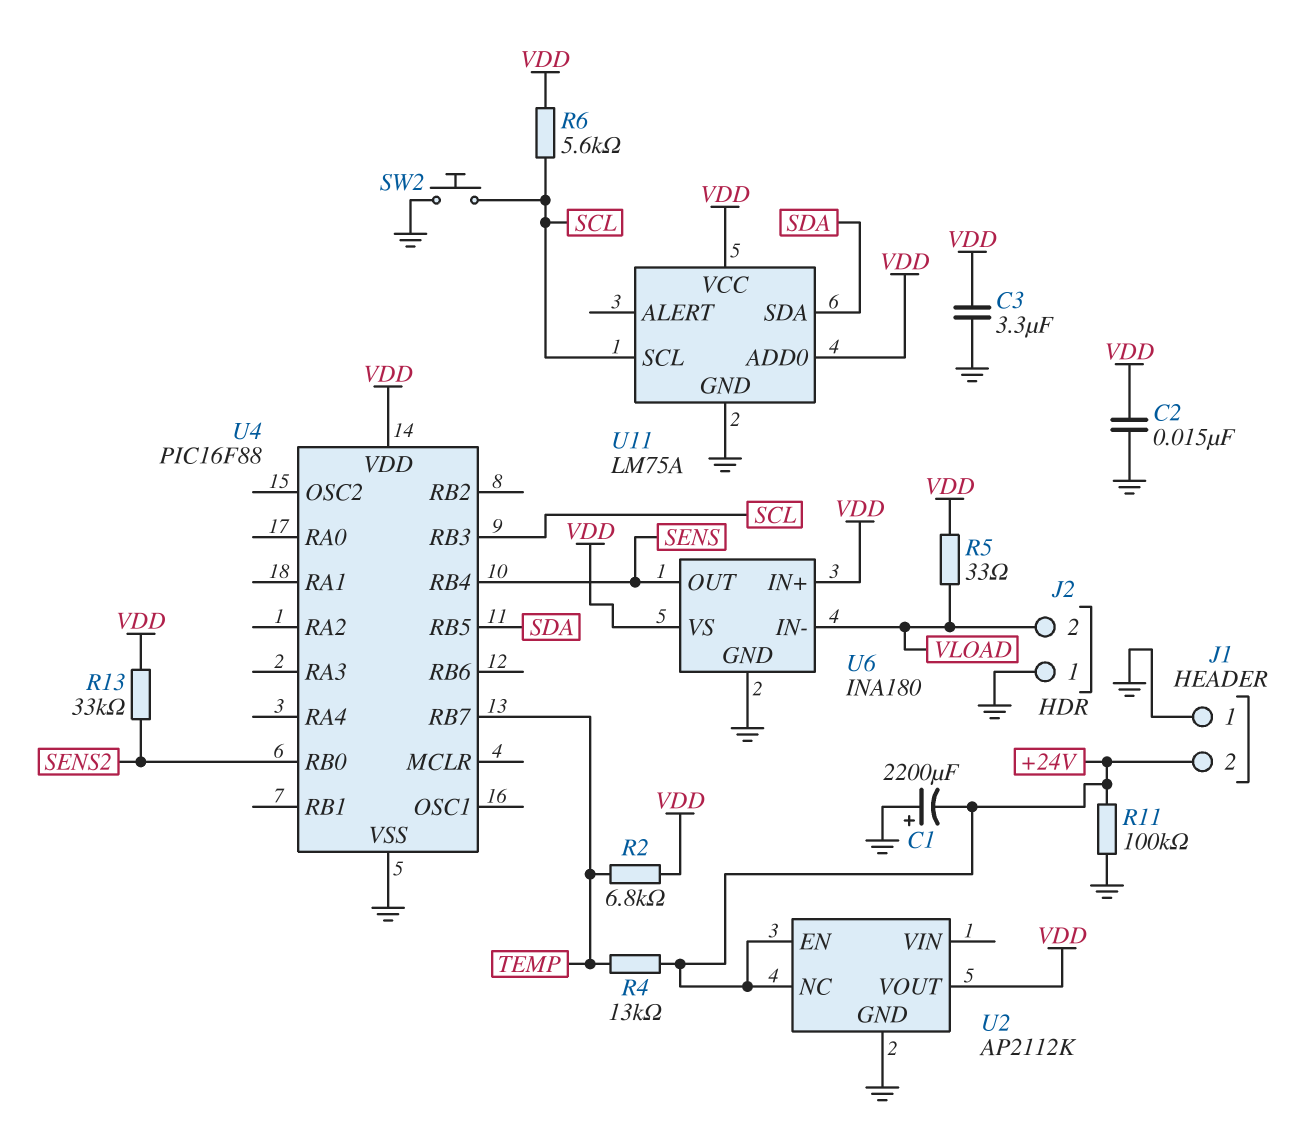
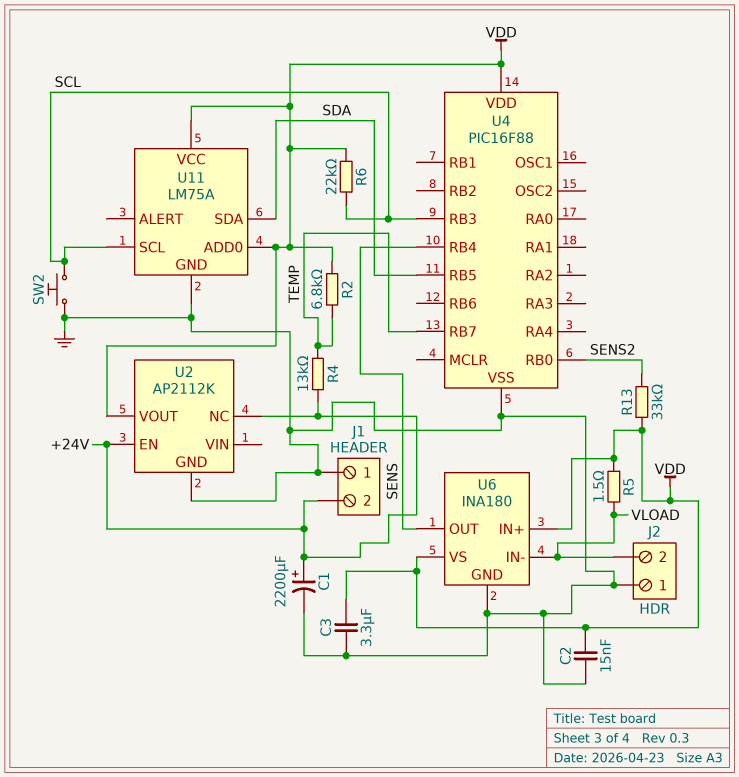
C1: 2200uF (plus GND, minus +24V) -> 2200uF (plus +24V, minus GND)
R5: 33 (VDD, VLOAD) -> 1.5 (VDD, VLOAD)
R6: 5.6k (SCL, VDD) -> 22k (SCL, VDD)
R11: 100k (+24V, GND) -> none

